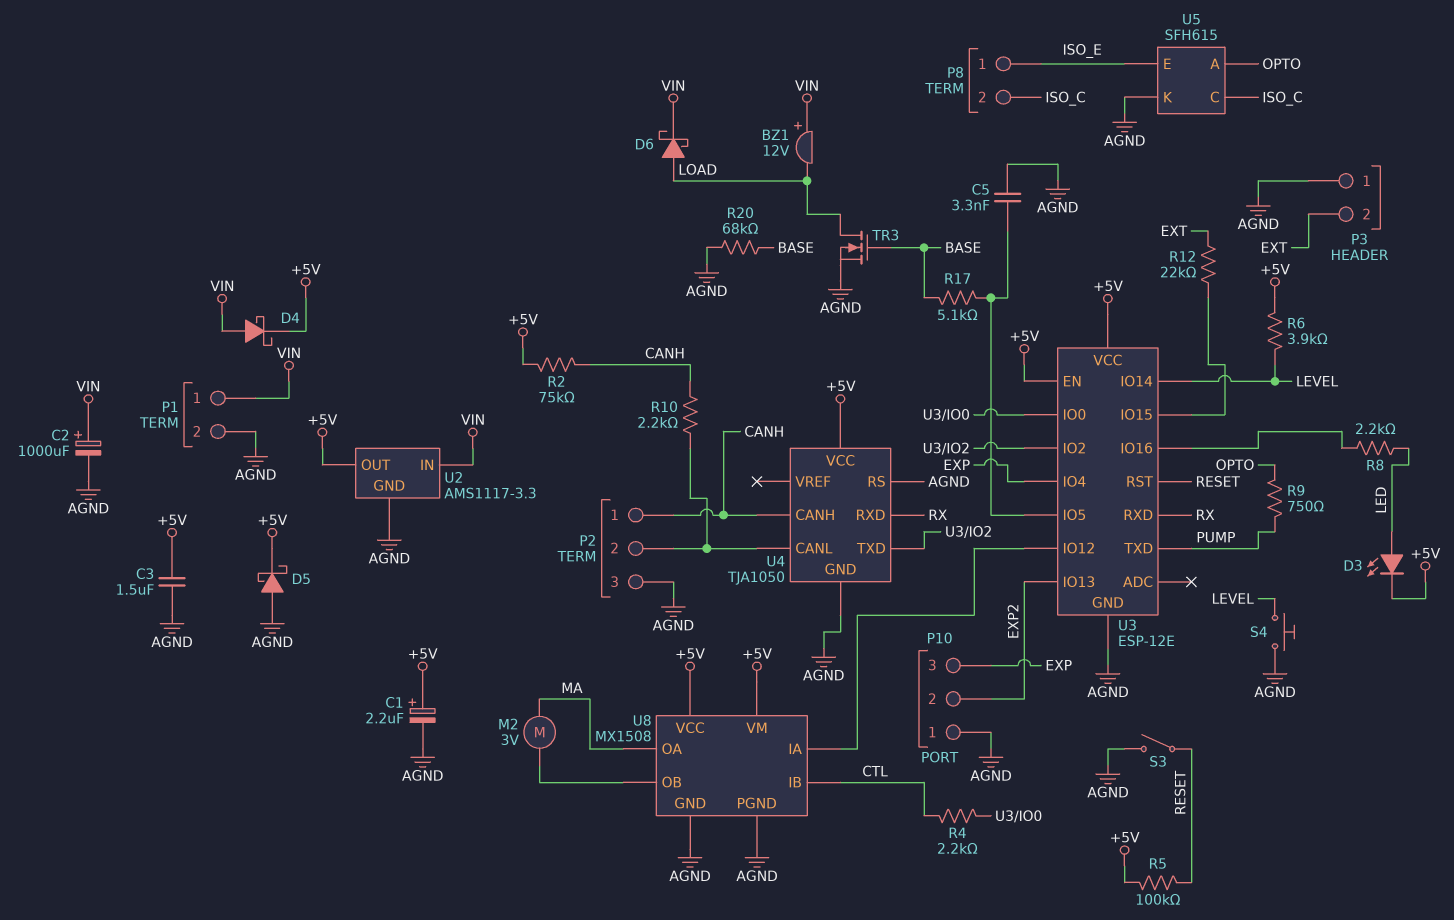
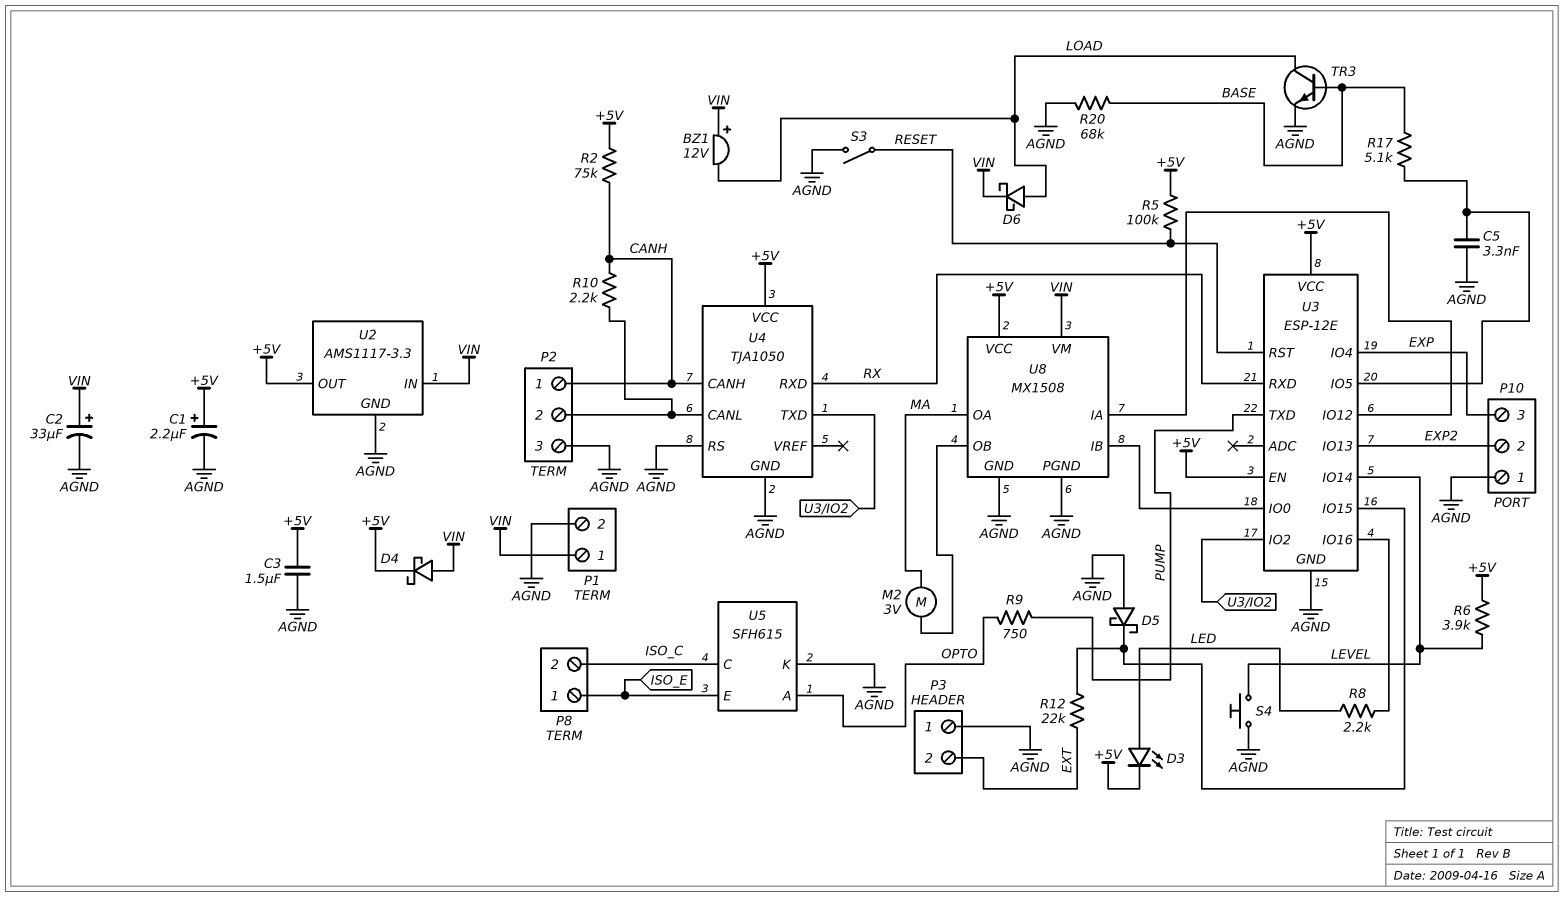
C2: 1000uF (plus VIN, minus AGND) -> 33uF (plus VIN, minus AGND)
D5: schottky (A AGND, K +5V) -> schottky (A AGND, K U3/IO15)
R4: 2.2k (CTL, U3/IO0) -> none
TR3: NMOS (G BASE, D LOAD, S AGND) -> NPN (B BASE, C LOAD, E AGND)
U8 pin IB: CTL -> U3/IO0
U8 pin VM: +5V -> VIN

